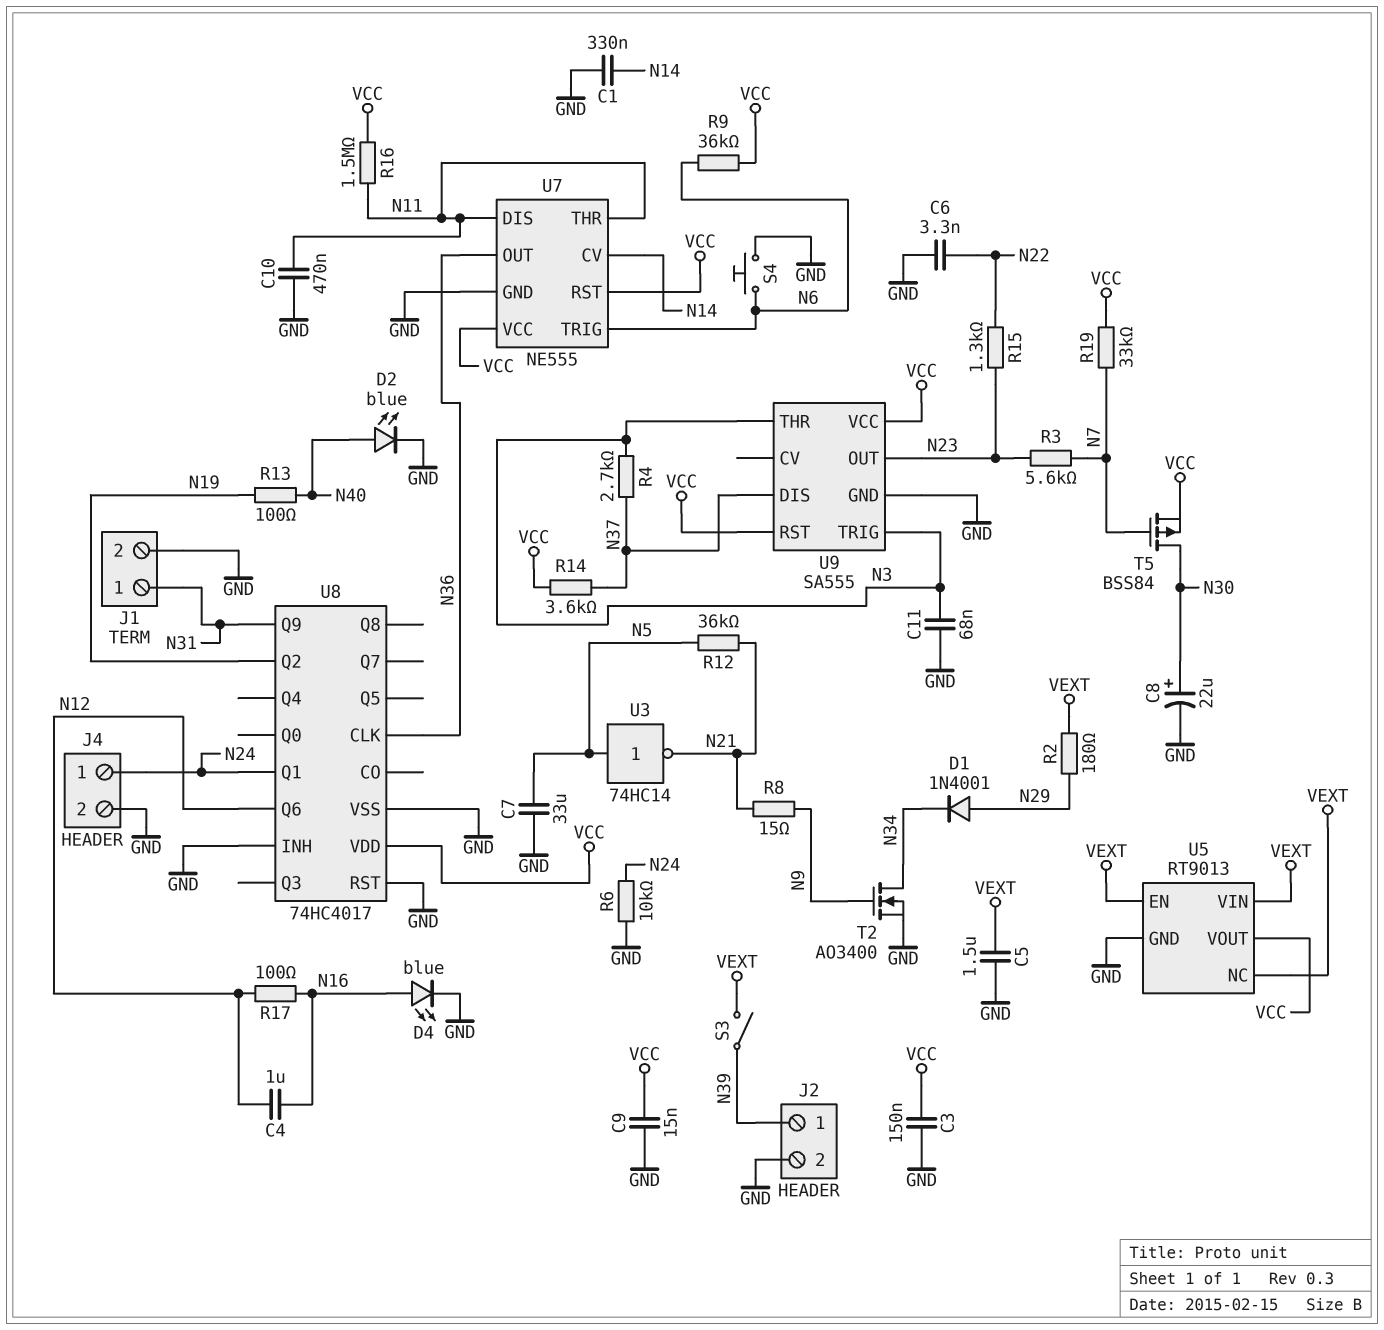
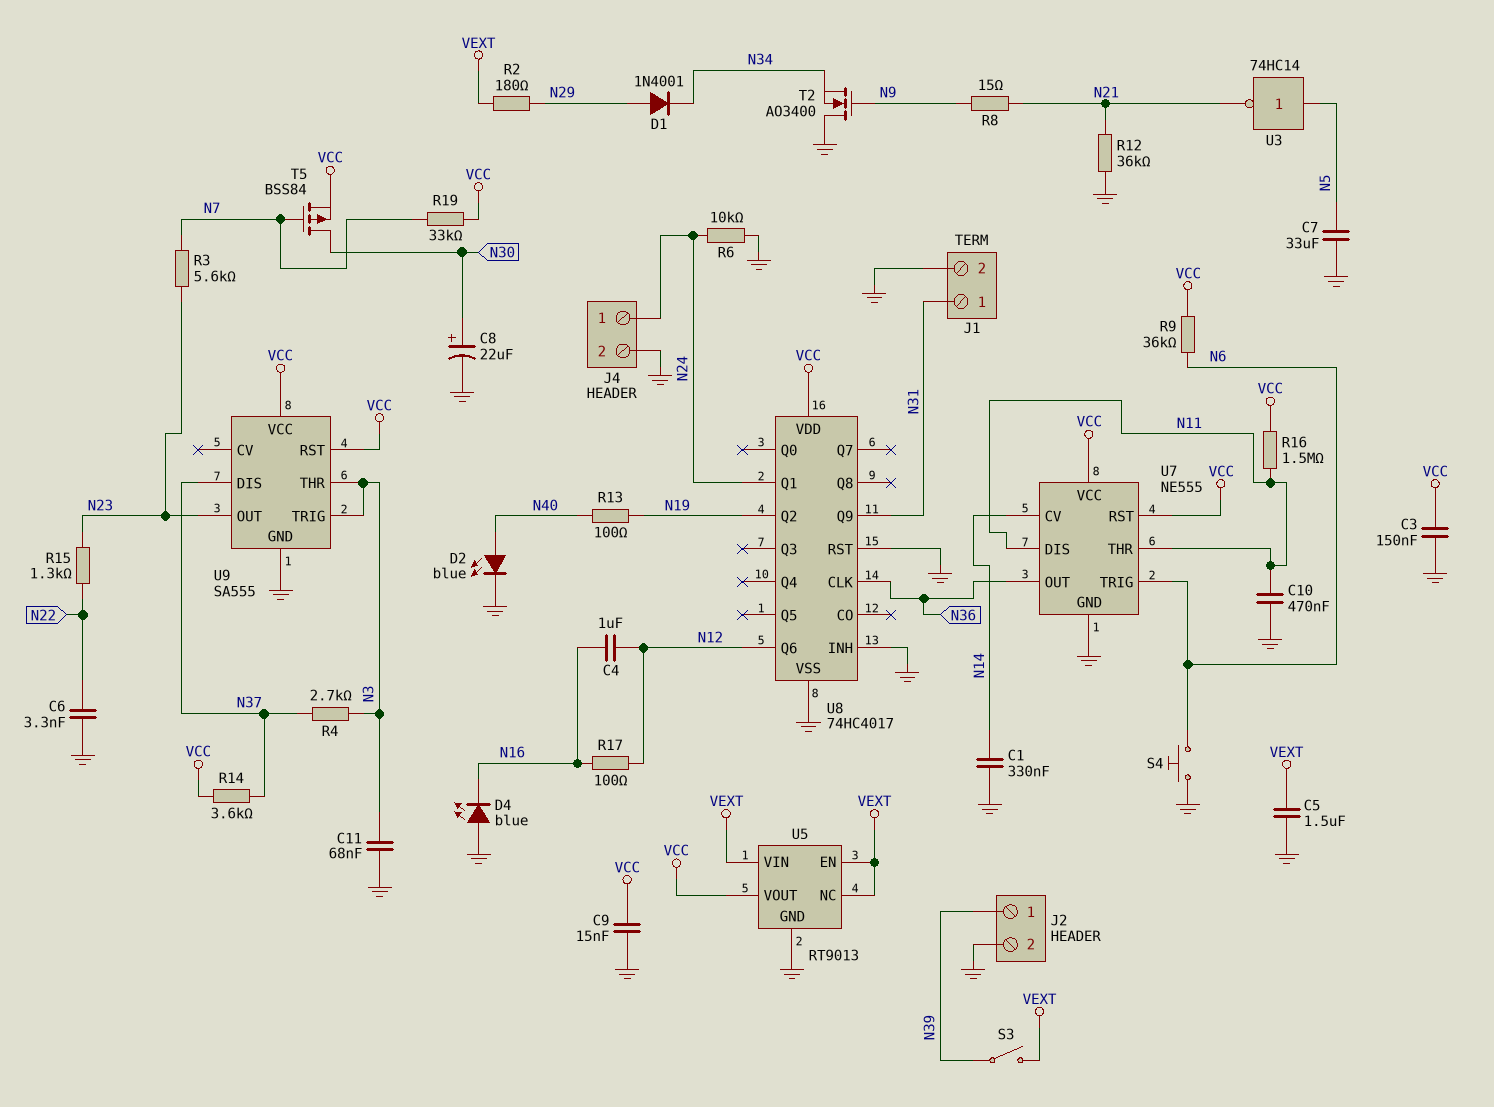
D4: LED blue (A N16, K GND) -> LED blue (A GND, K N16)
R12: 36k (N5, N21) -> 36k (GND, N21)
T2: NMOS AO3400 (G N9, D N34, S GND) -> NMOS AO3400 (G N9, D GND, S N34)

